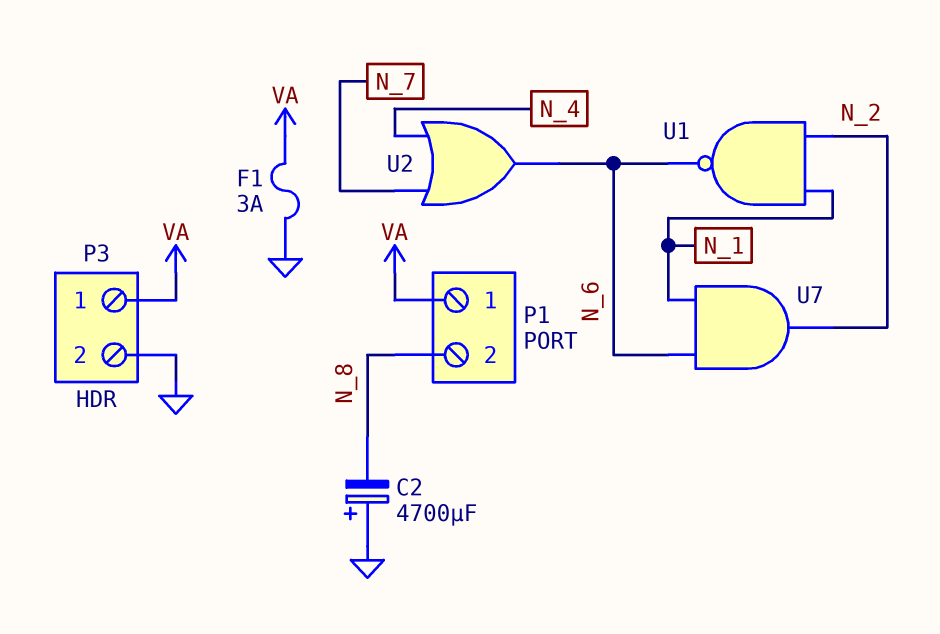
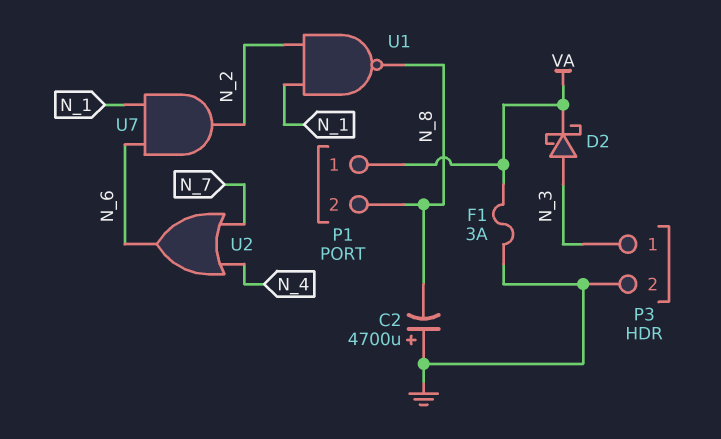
D2: none -> schottky (A N_3, K VA)
P3 pin 1: VA -> N_3
U1: NAND (in N_1, in N_2, out N_6) -> NAND (in N_1, in N_2, out N_8)

